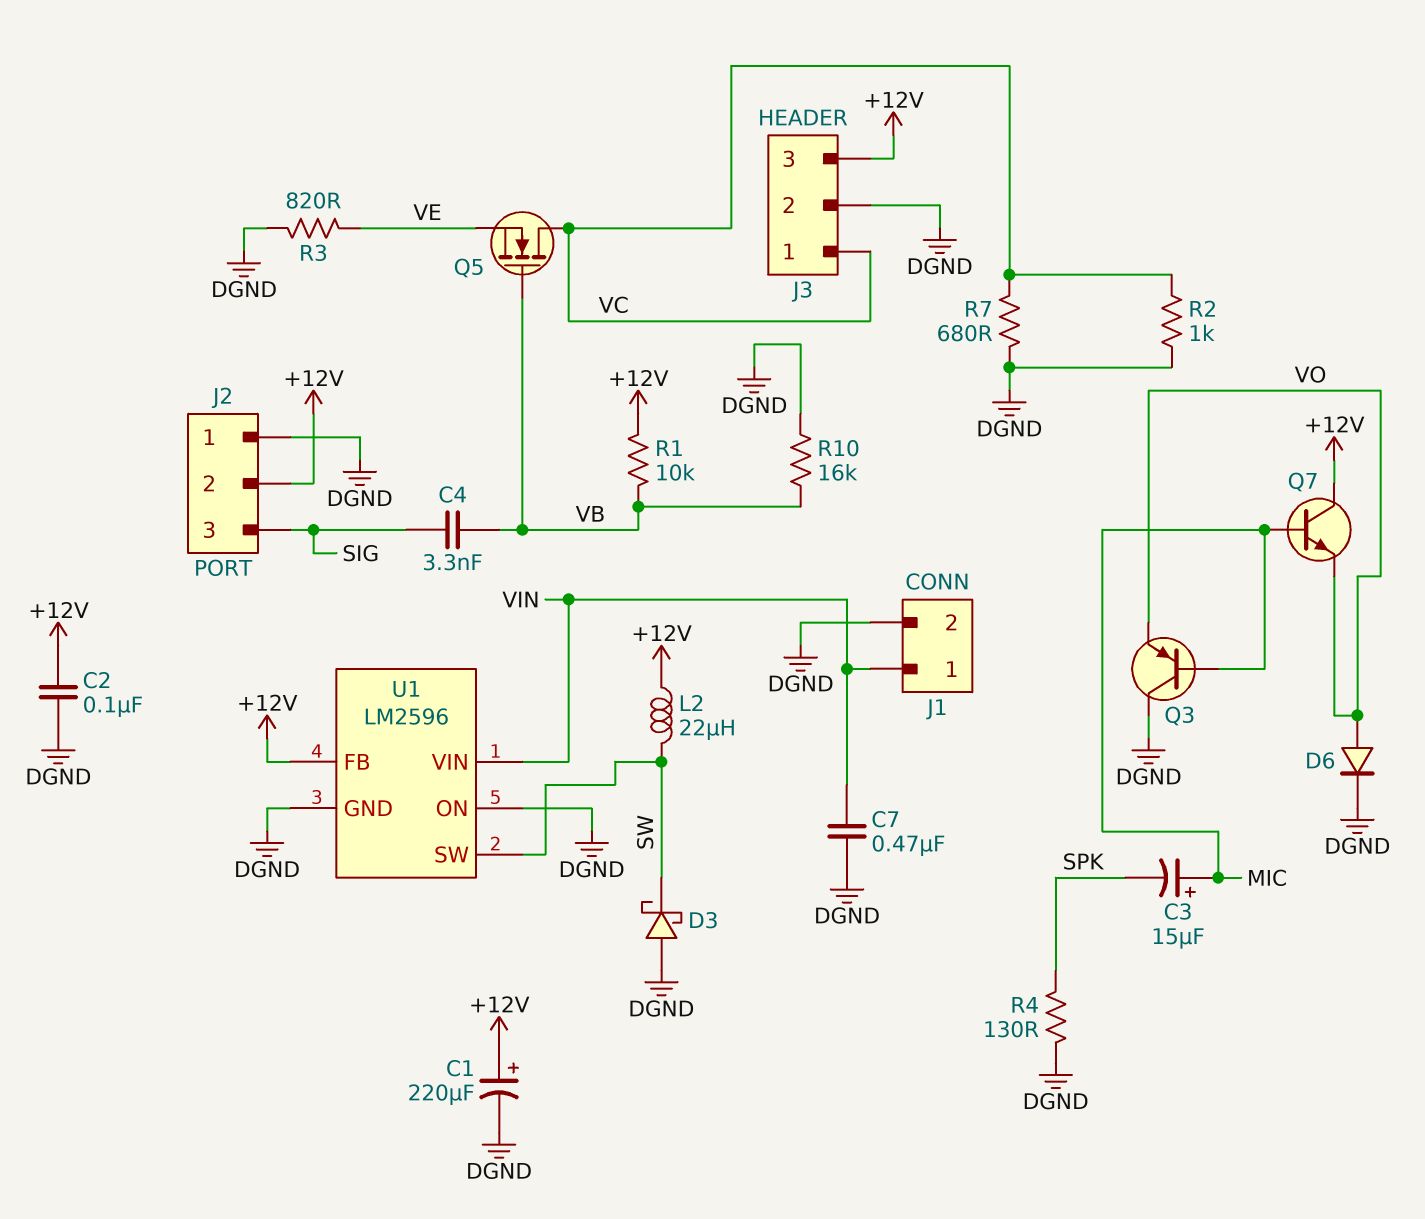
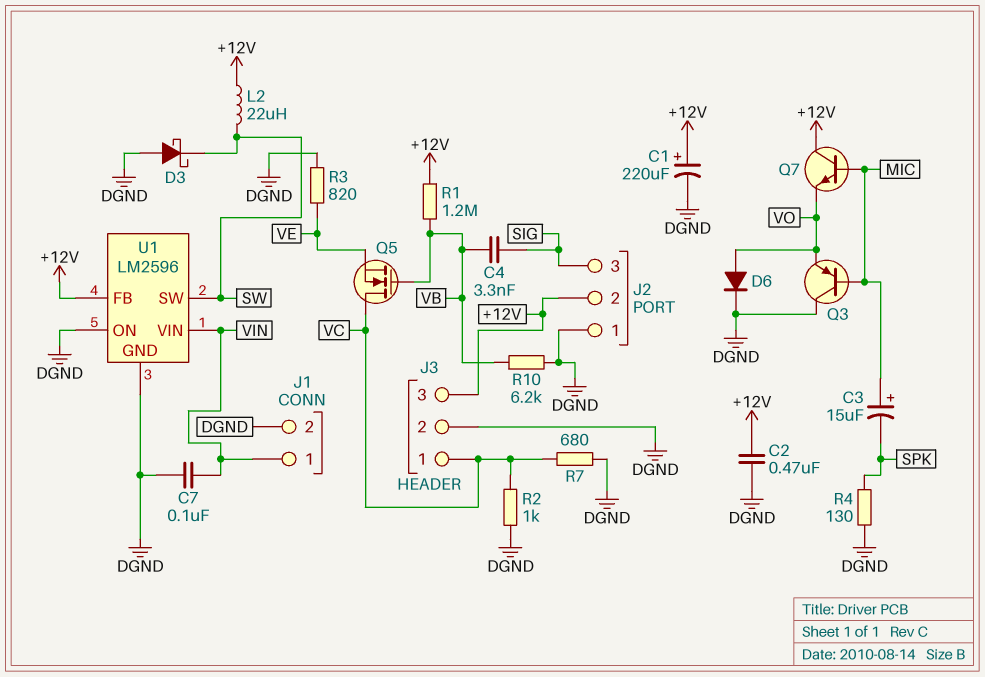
C2: 100nF (+12V, DGND) -> 470nF (+12V, DGND)
C7: 470nF (DGND, VIN) -> 100nF (DGND, VIN)
R1: 10k (+12V, VB) -> 1.2M (+12V, VB)
R10: 16k (DGND, VB) -> 6.2k (DGND, VB)

